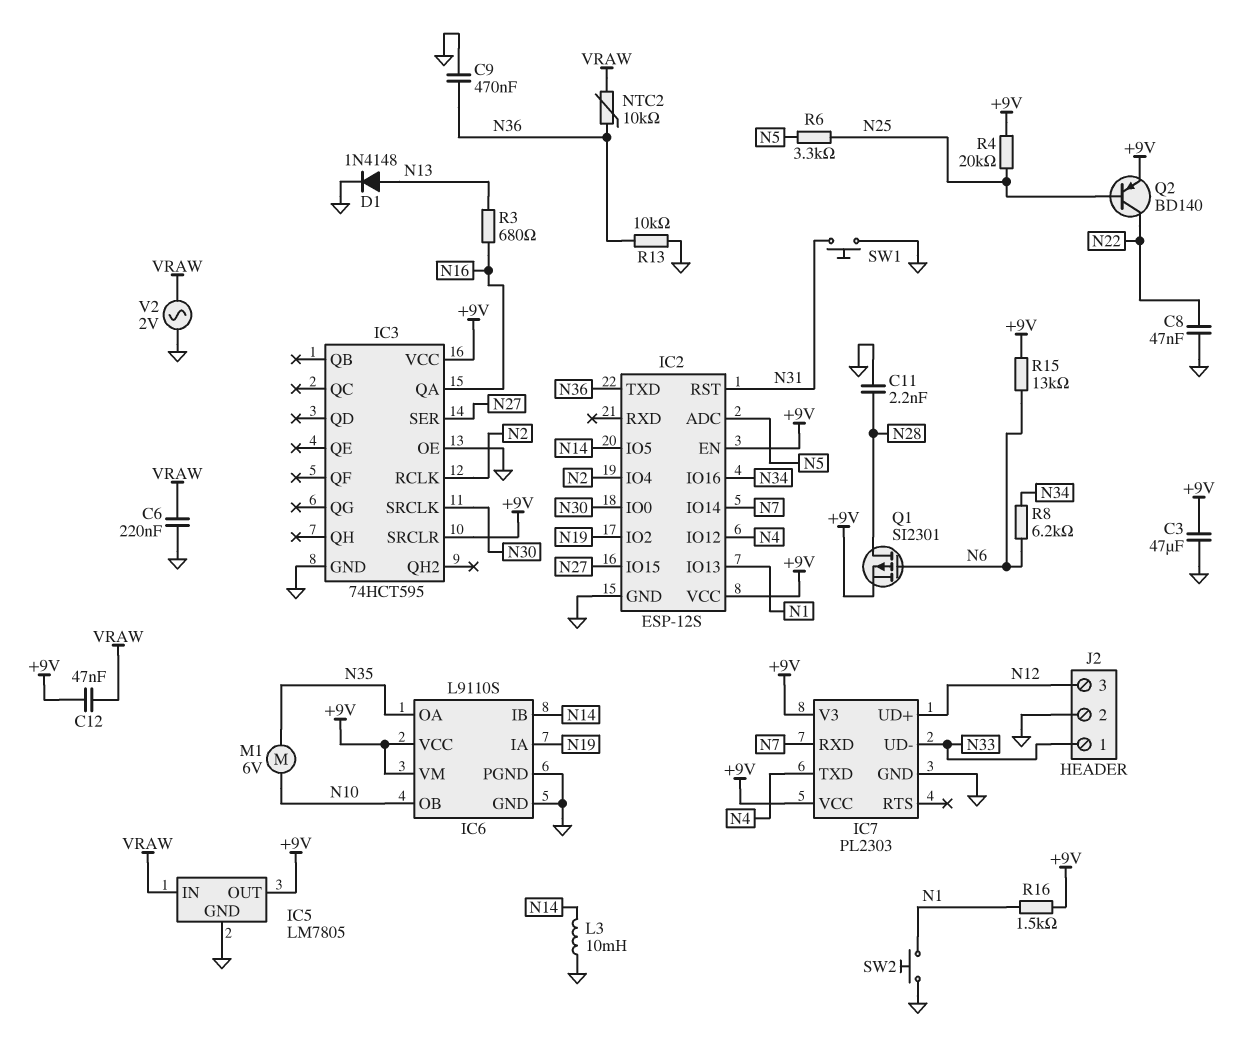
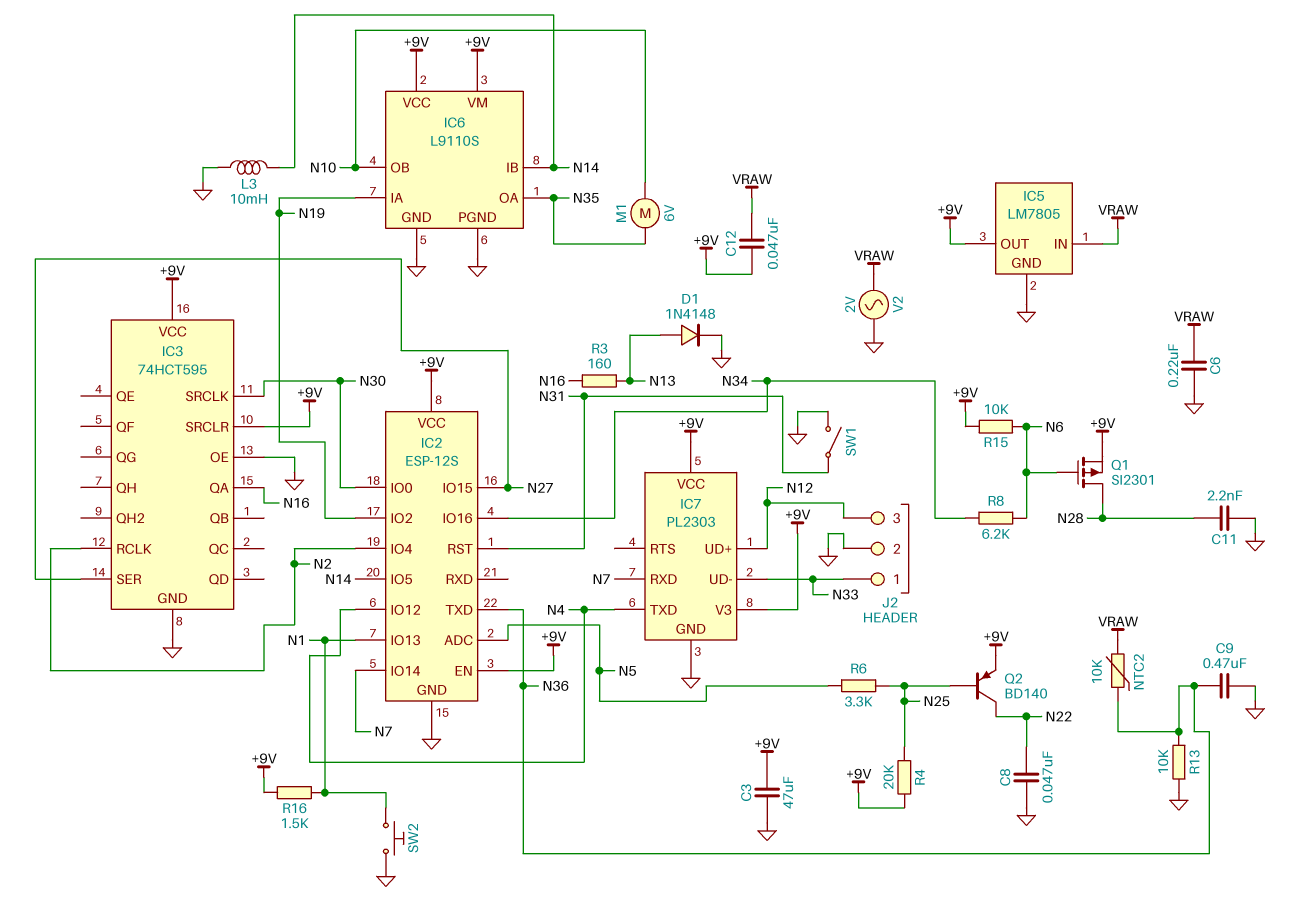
R3: 680 (N13, N16) -> 160 (N13, N16)
R15: 13k (+9V, N6) -> 10k (+9V, N6)
SW1: button (GND, N31) -> switch (GND, N31)

